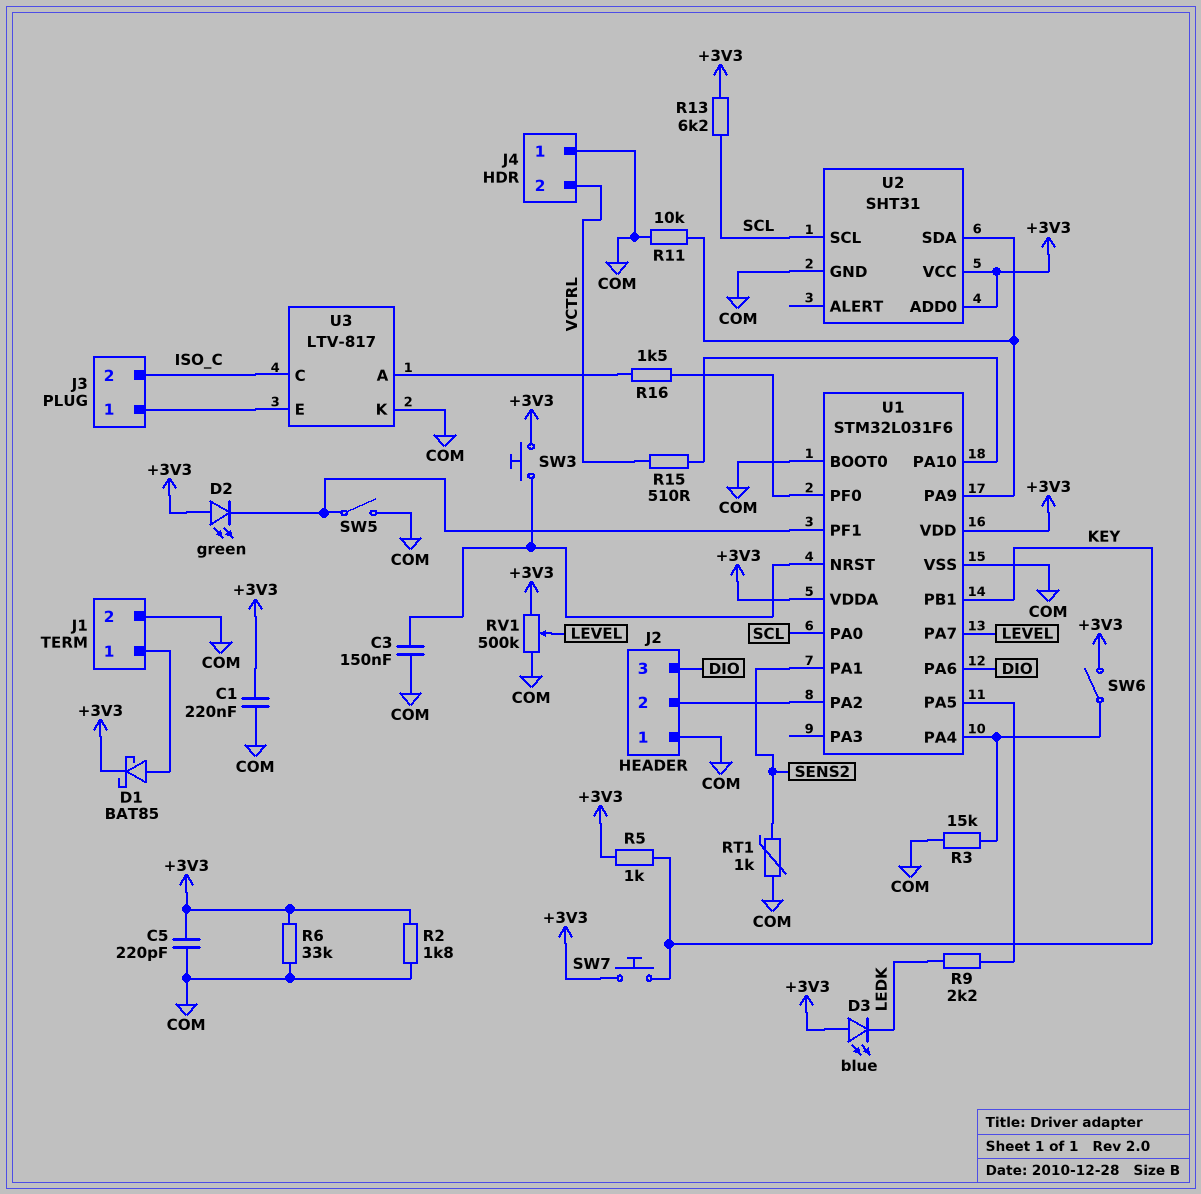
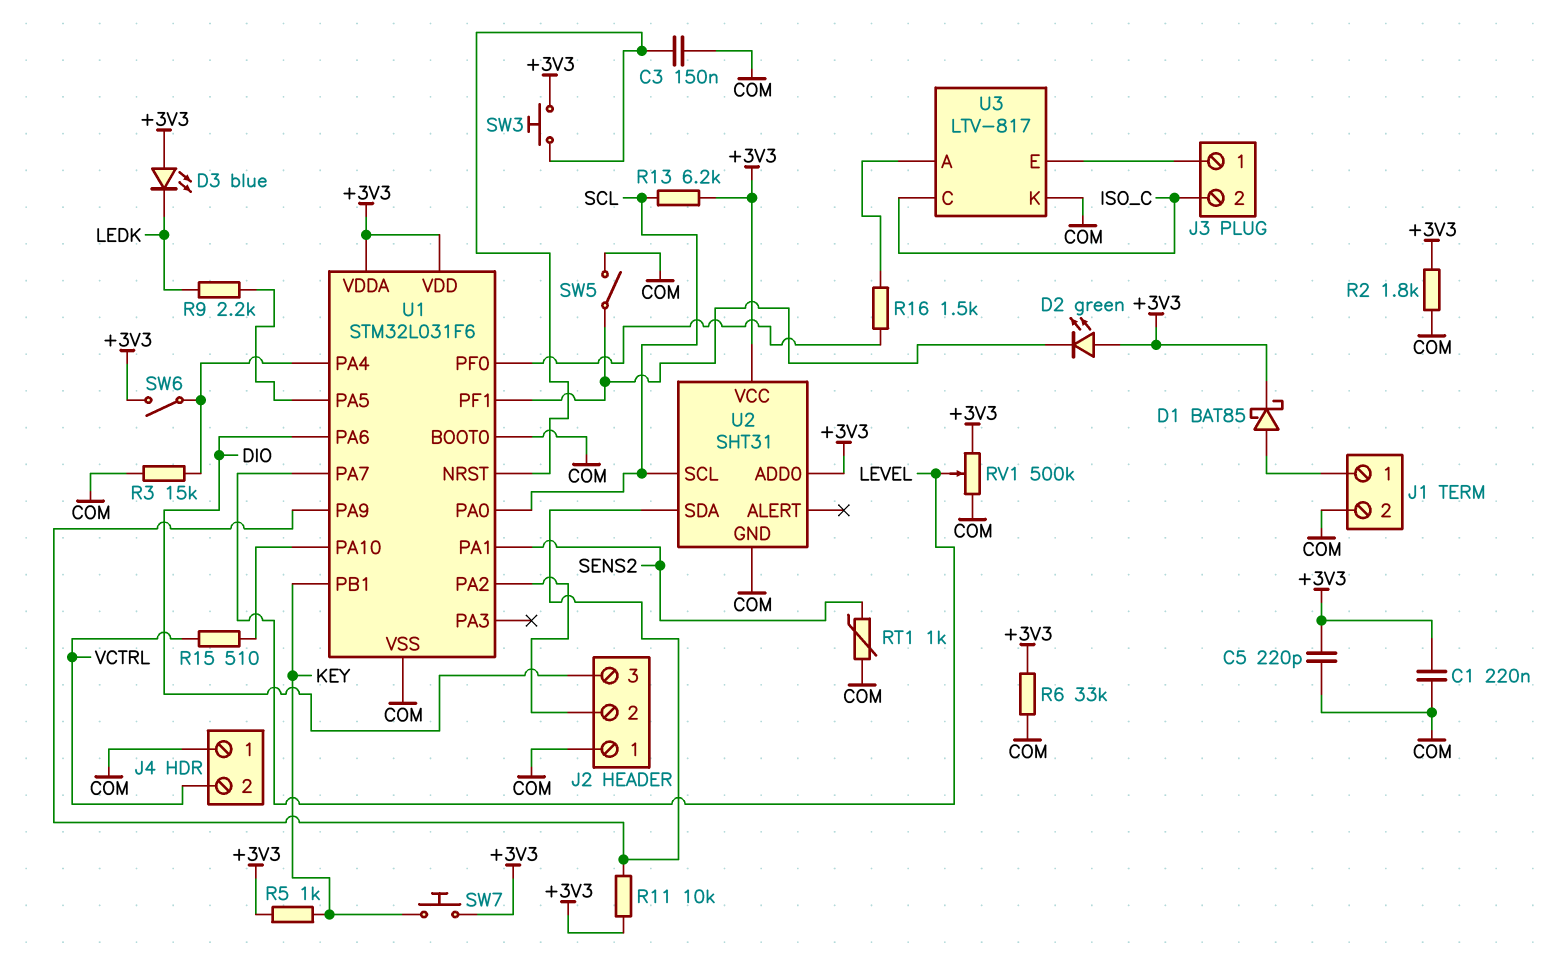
R11: 10k (COM, U1/PA9) -> 10k (+3V3, U1/PA9)

